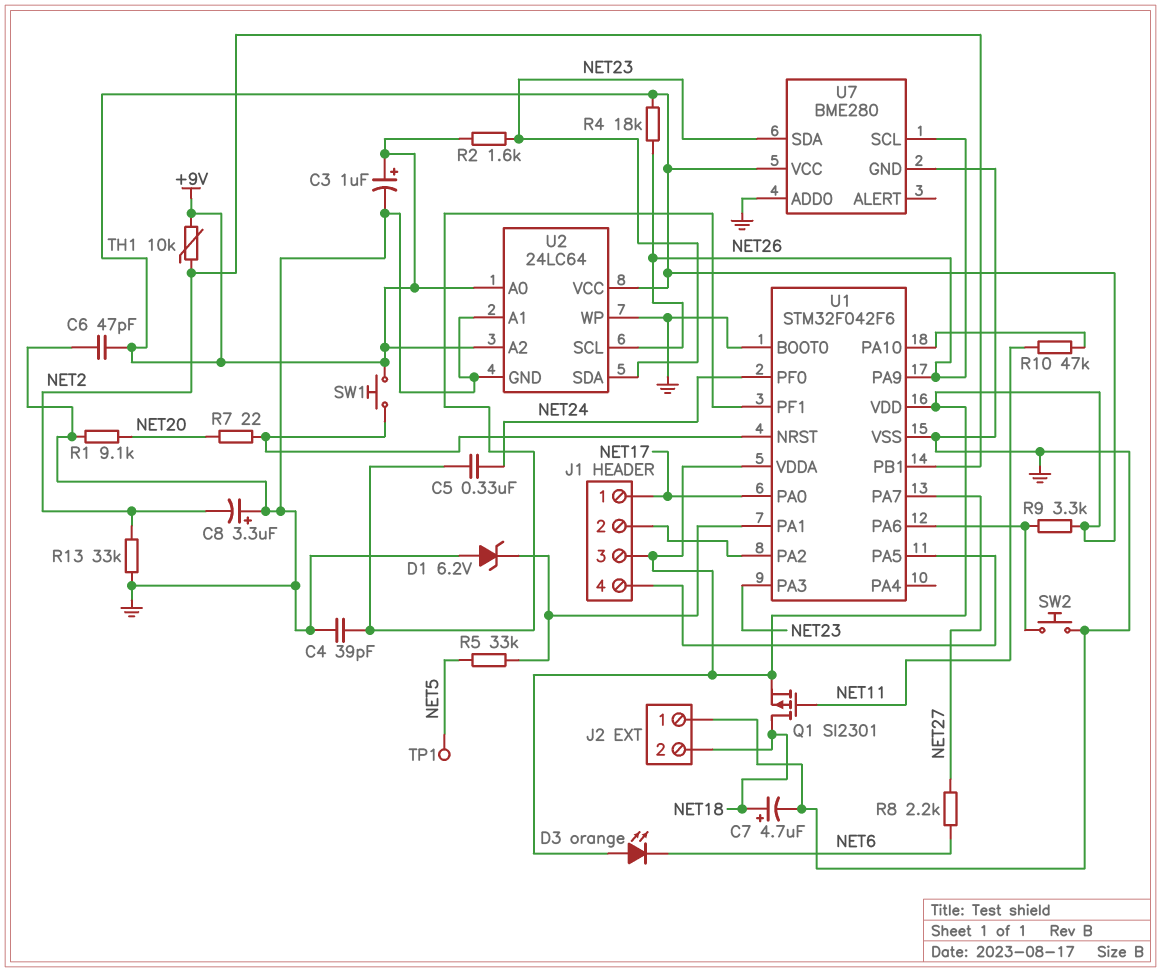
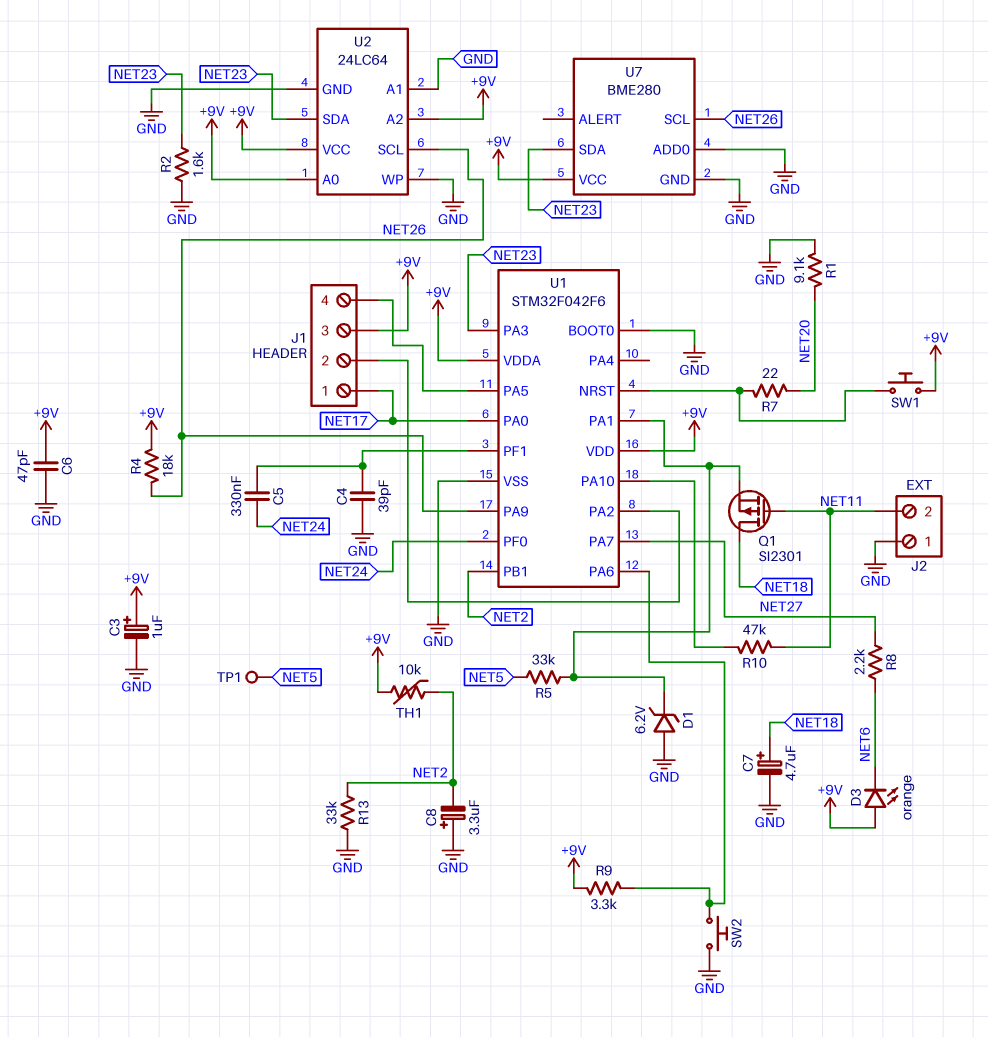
J2 pin 2: NET18 -> NET11
Q1: PMOS SI2301 (G NET11, D NET18, S +9V) -> PMOS SI2301 (G NET11, D NET18, S U1/PA1)
R2: 1.6k (+9V, NET23) -> 1.6k (GND, NET23)

